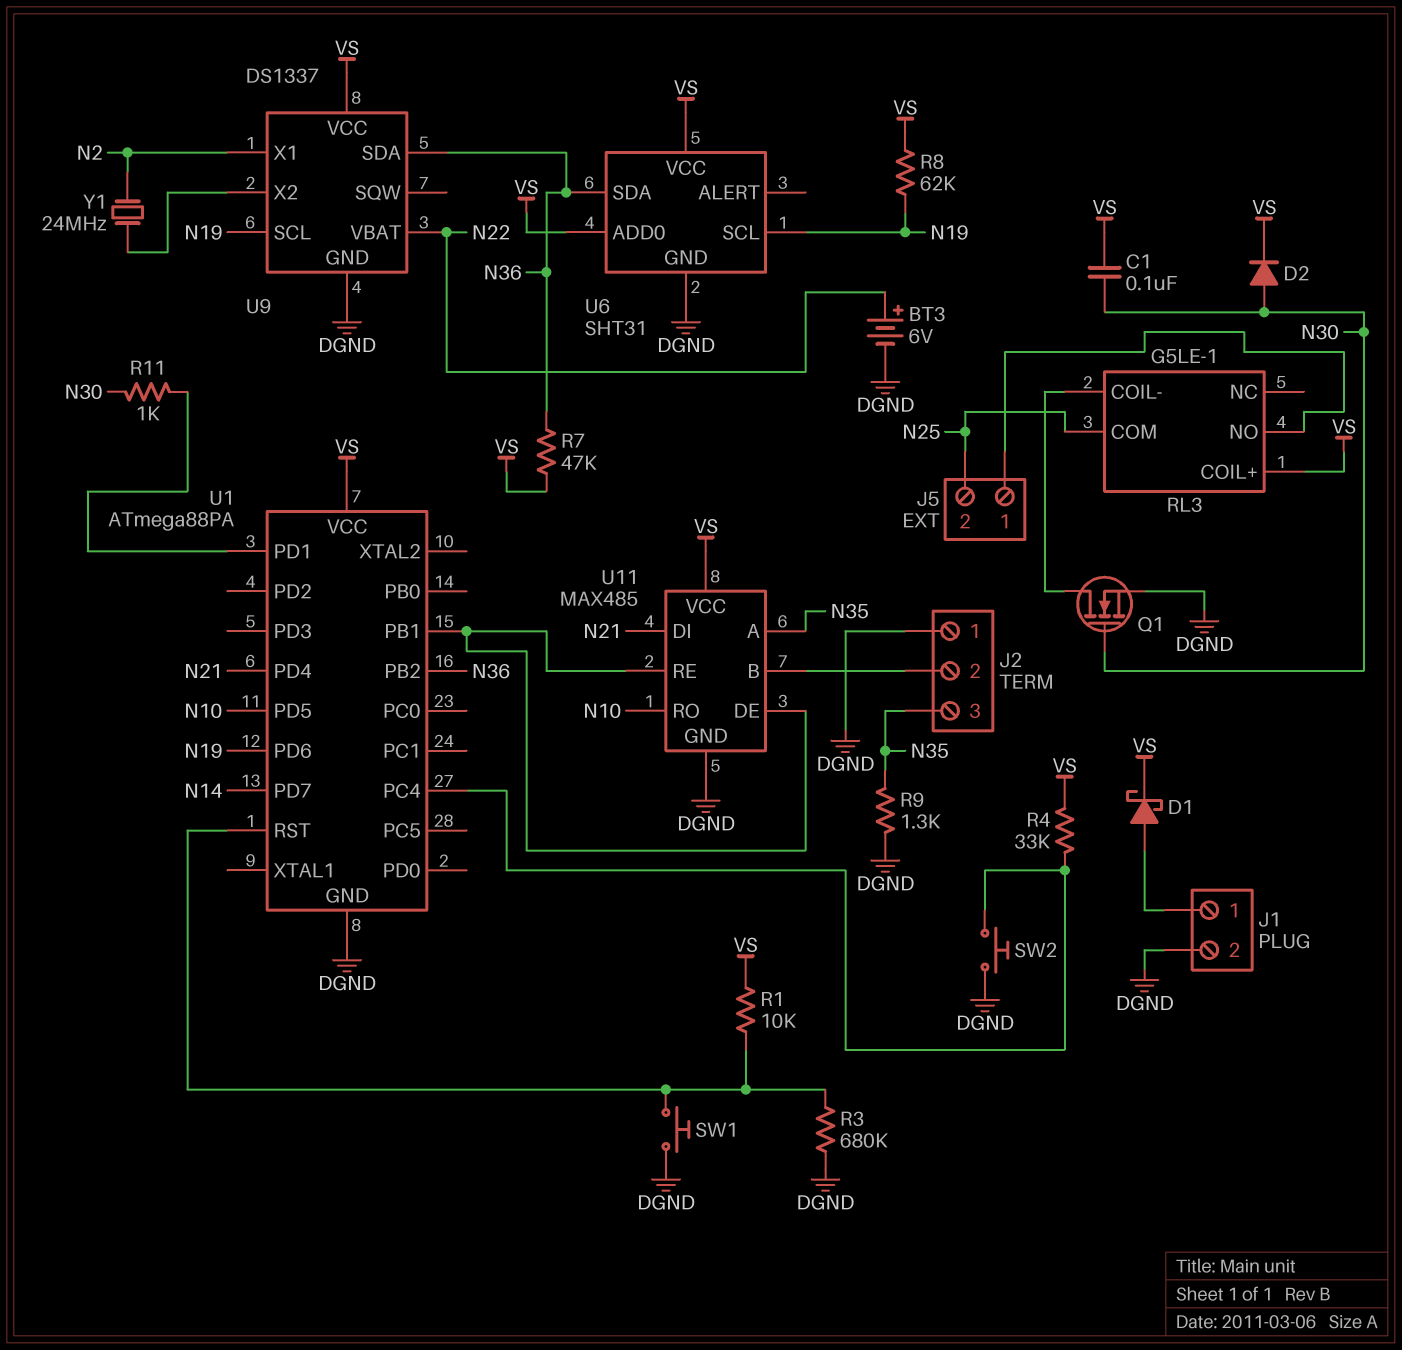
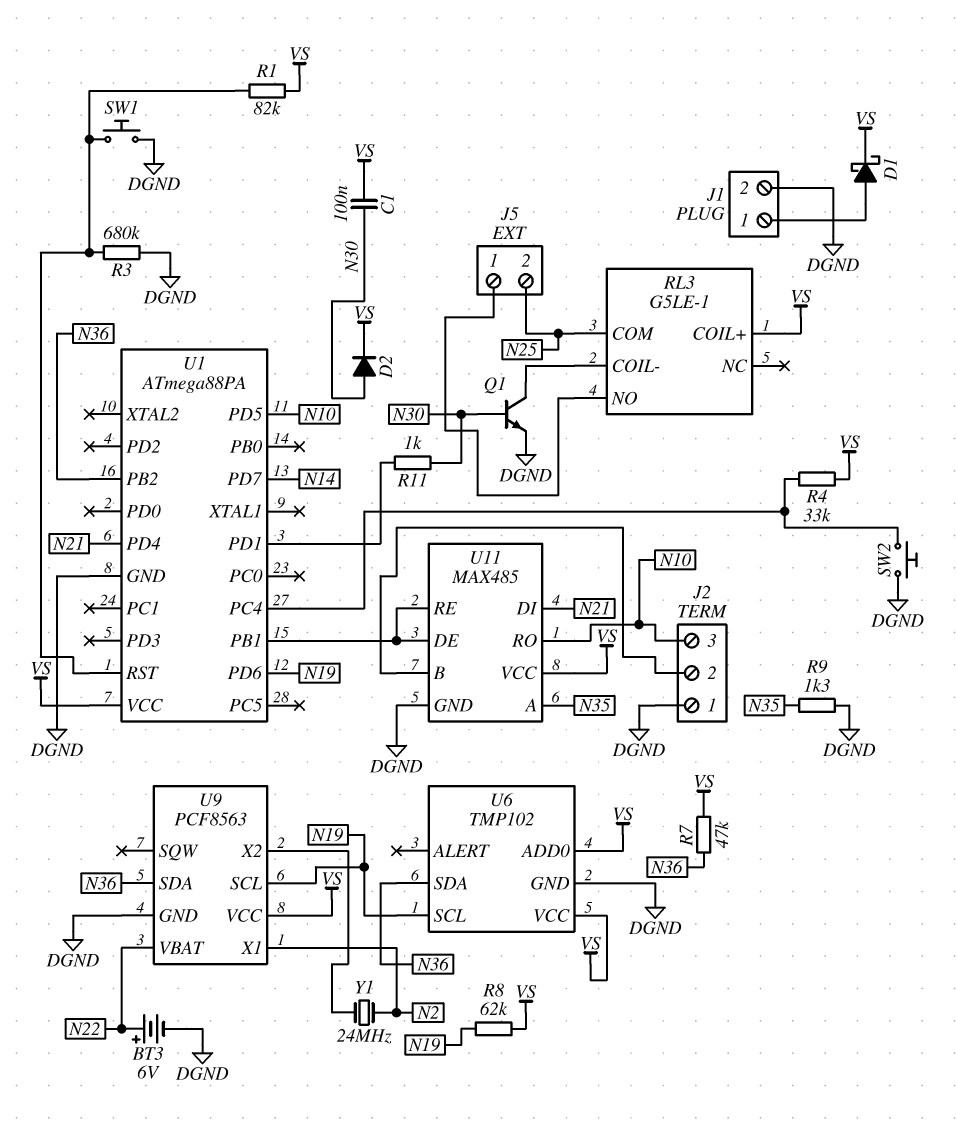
J2 pin 3: N35 -> N10
Q1: NMOS (G N30, D RL3/COIL-, S DGND) -> NPN (B N30, C RL3/COIL-, E DGND)
R1: 10k (U1/RST, VS) -> 82k (U1/RST, VS)
U6: SHT31 -> TMP102
U9: DS1337 -> PCF8563

